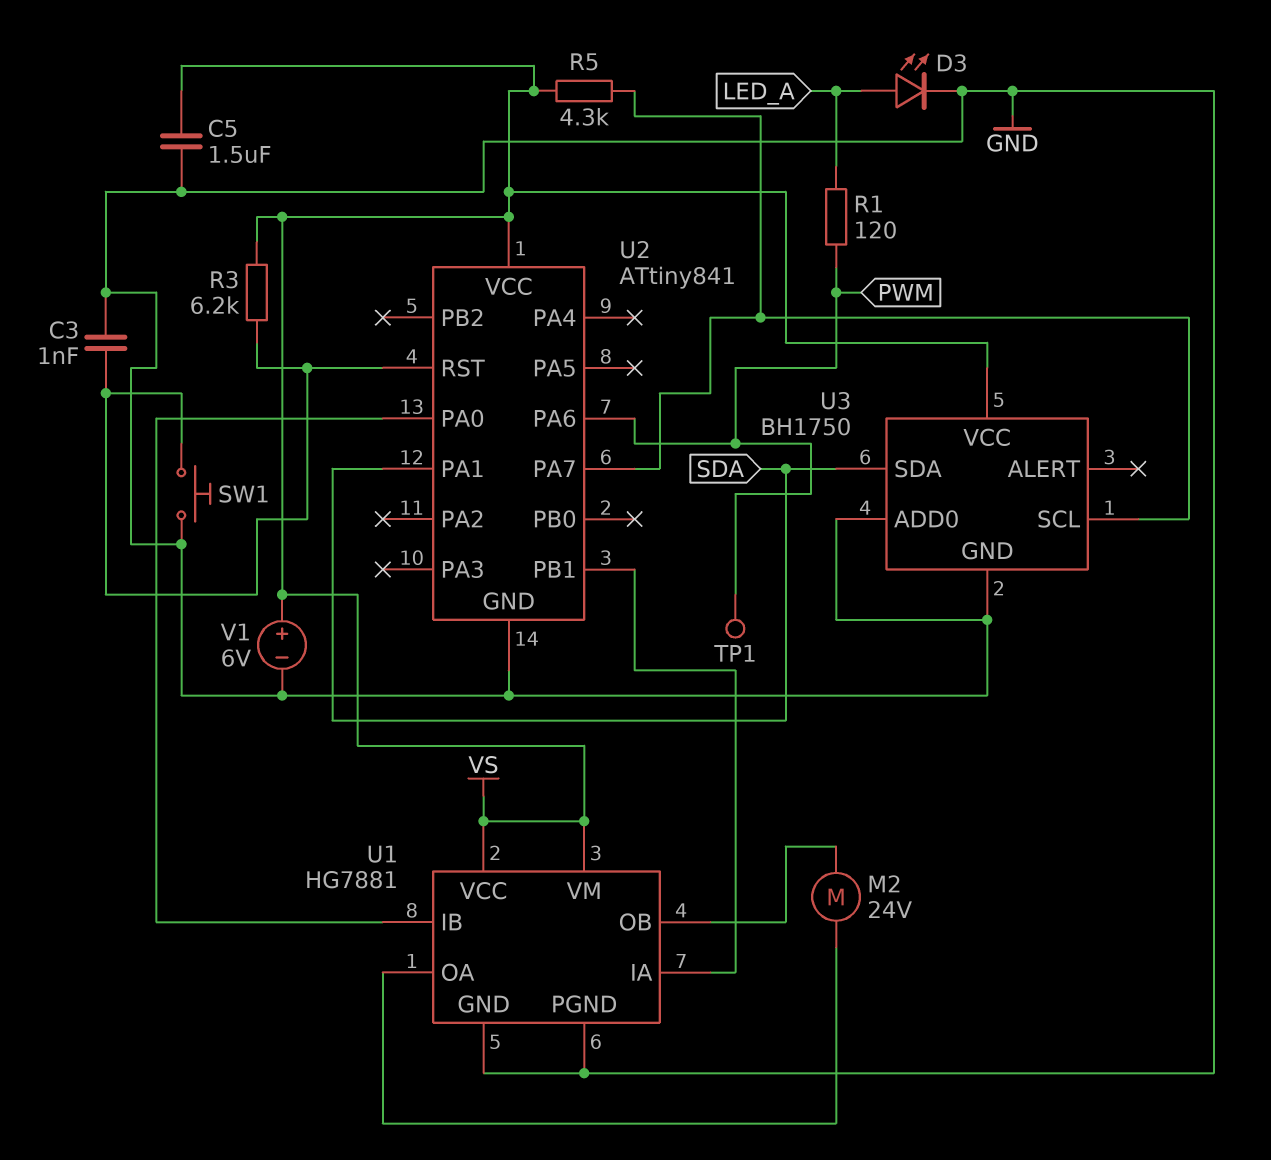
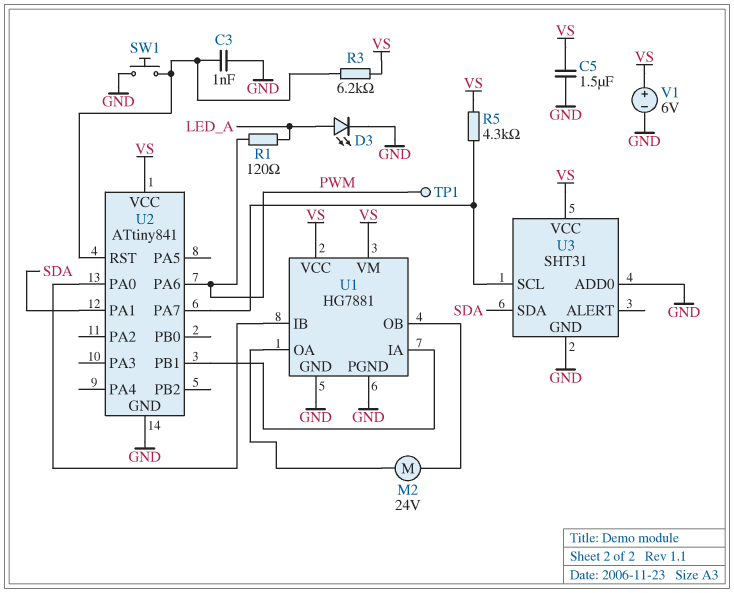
U3: BH1750 -> SHT31

